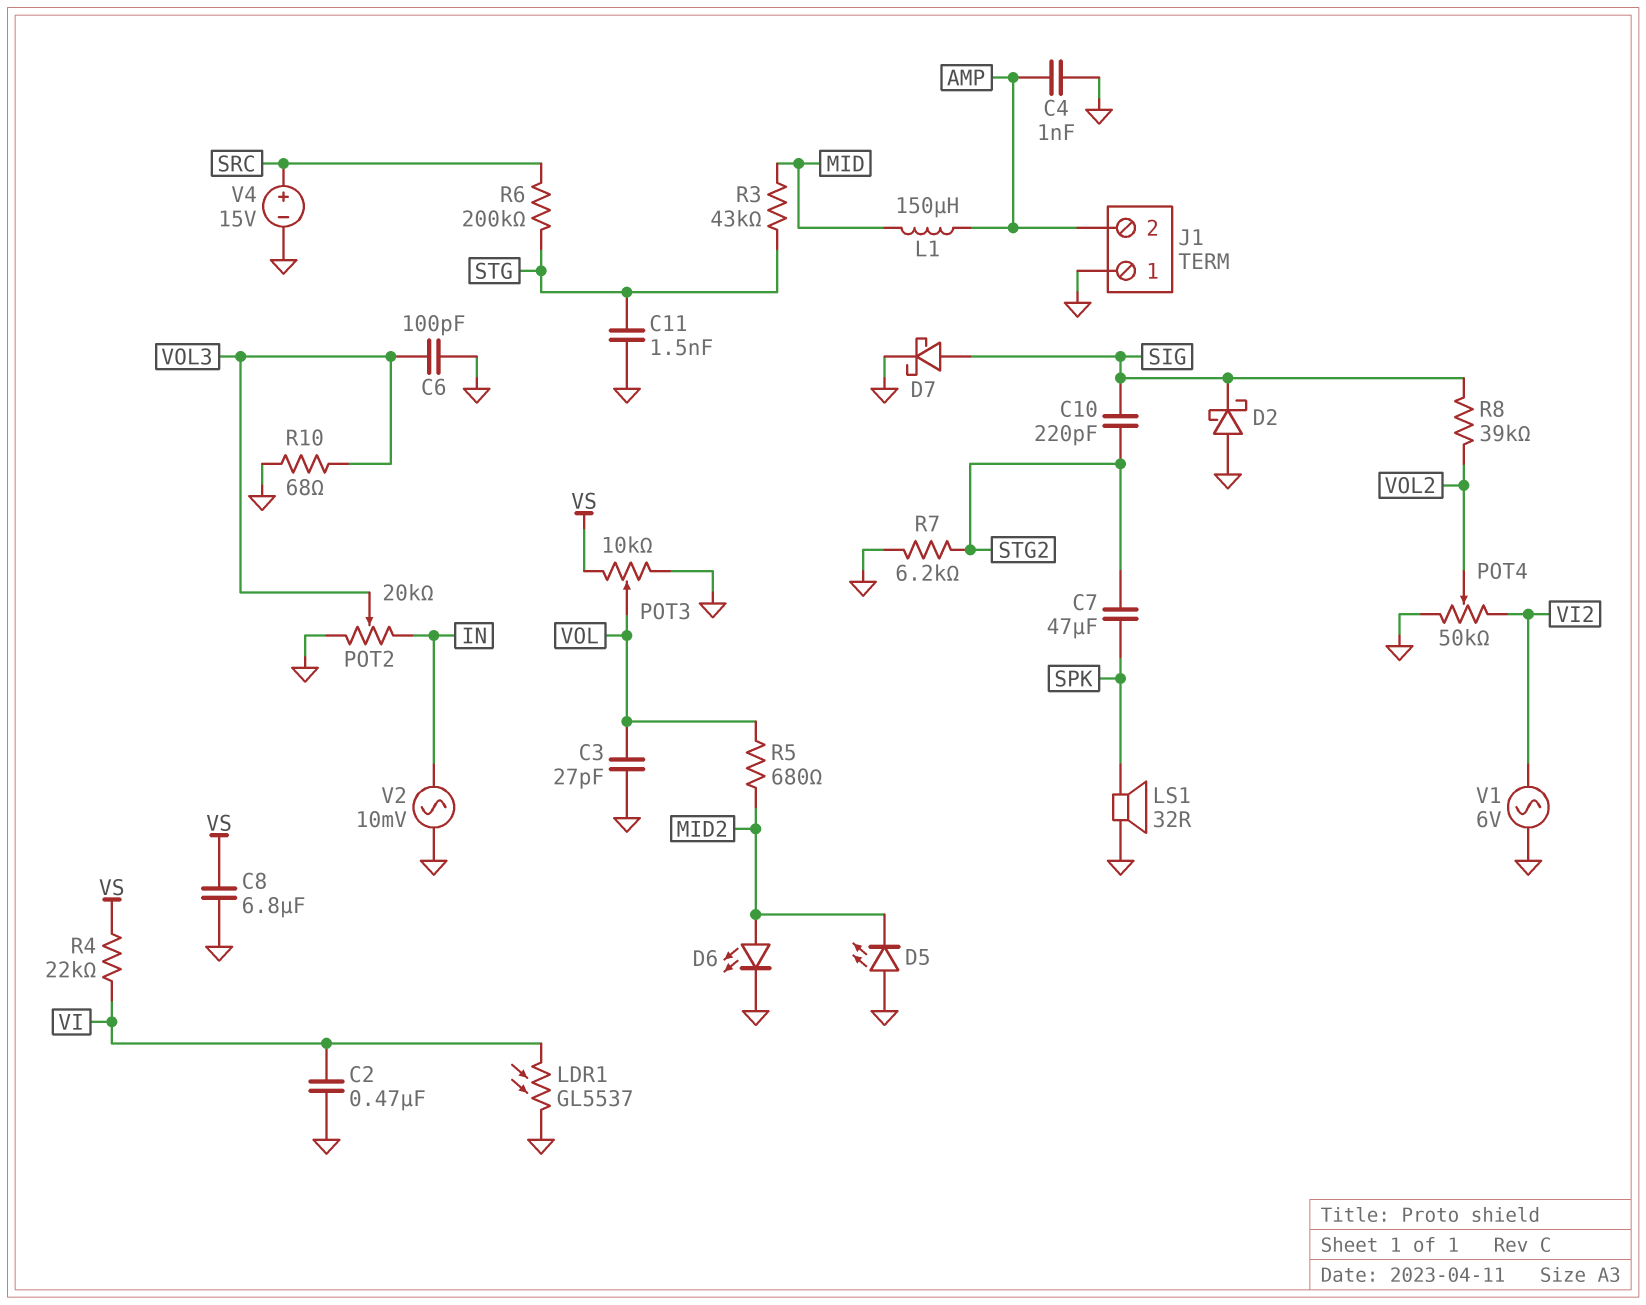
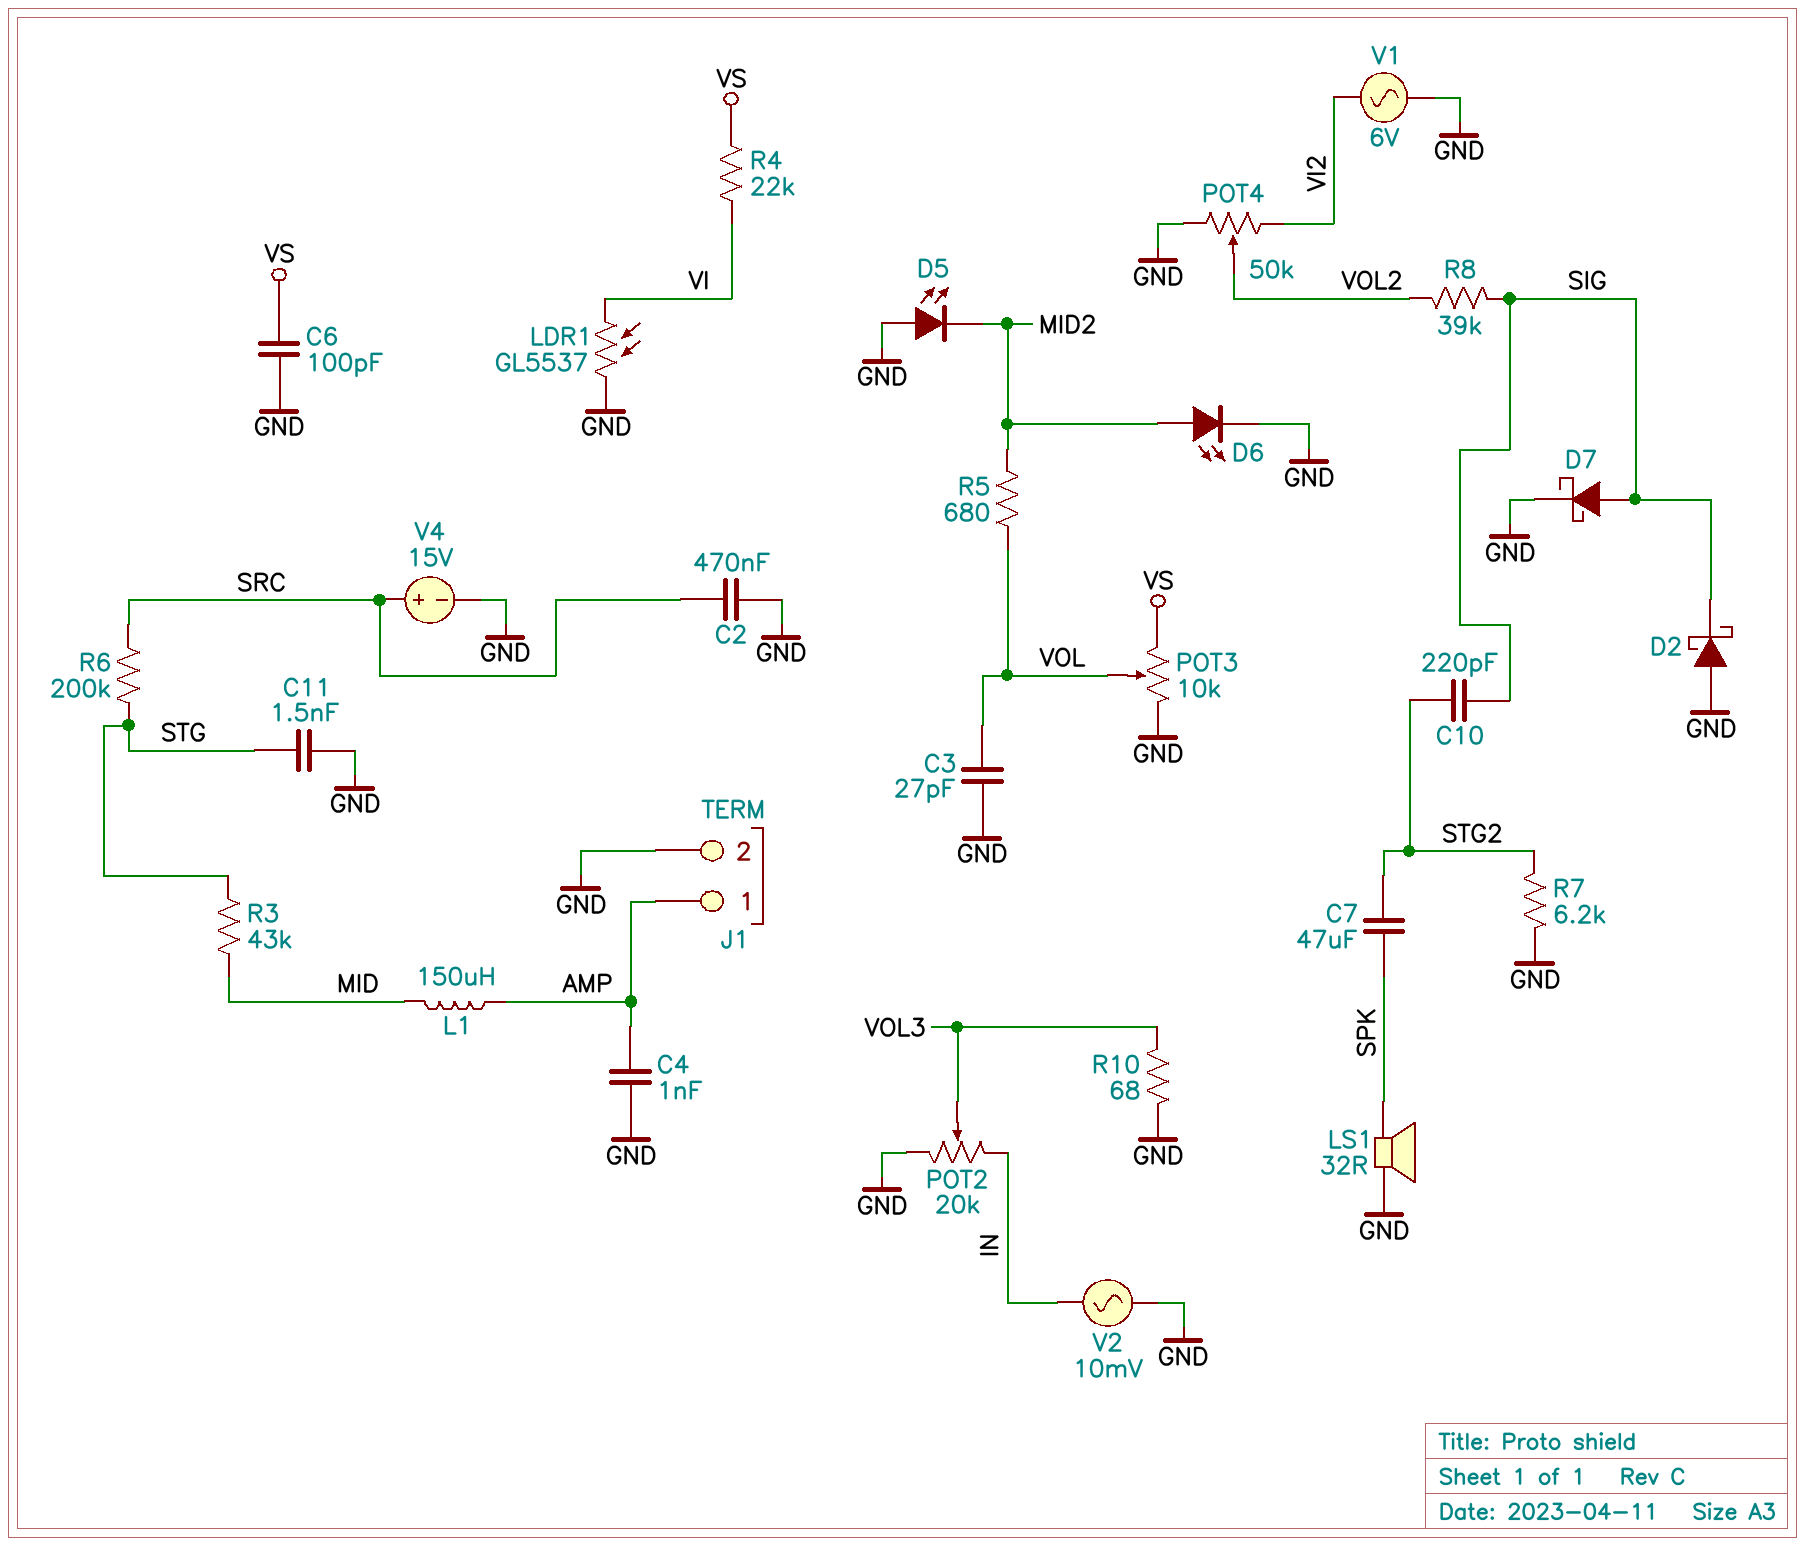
C2: 470nF (GND, VI) -> 470nF (GND, SRC)
C6: 100pF (GND, VOL3) -> 100pF (GND, VS)
C8: 6.8uF (GND, VS) -> none
J1 pin 1: GND -> AMP
J1 pin 2: AMP -> GND

